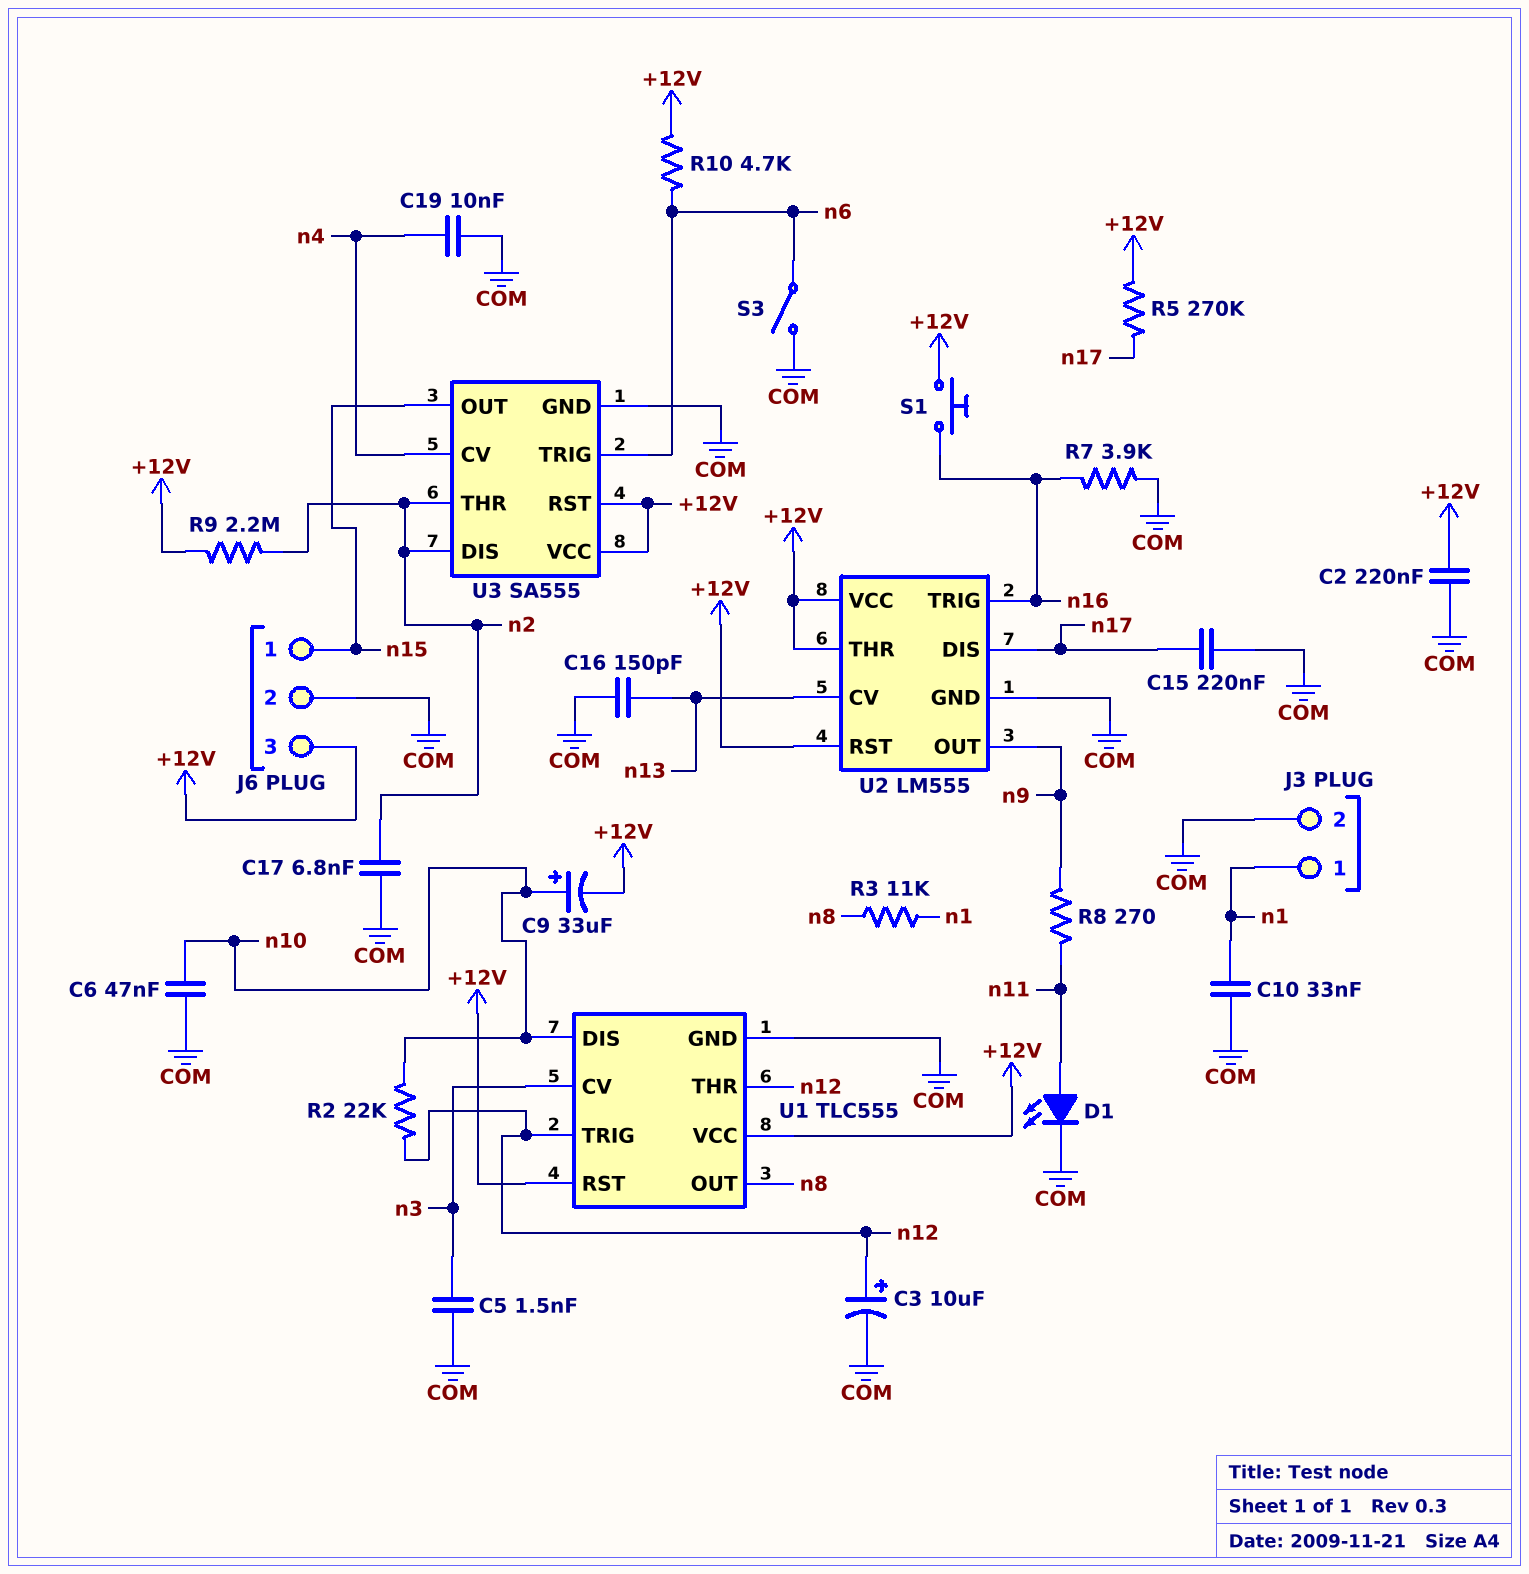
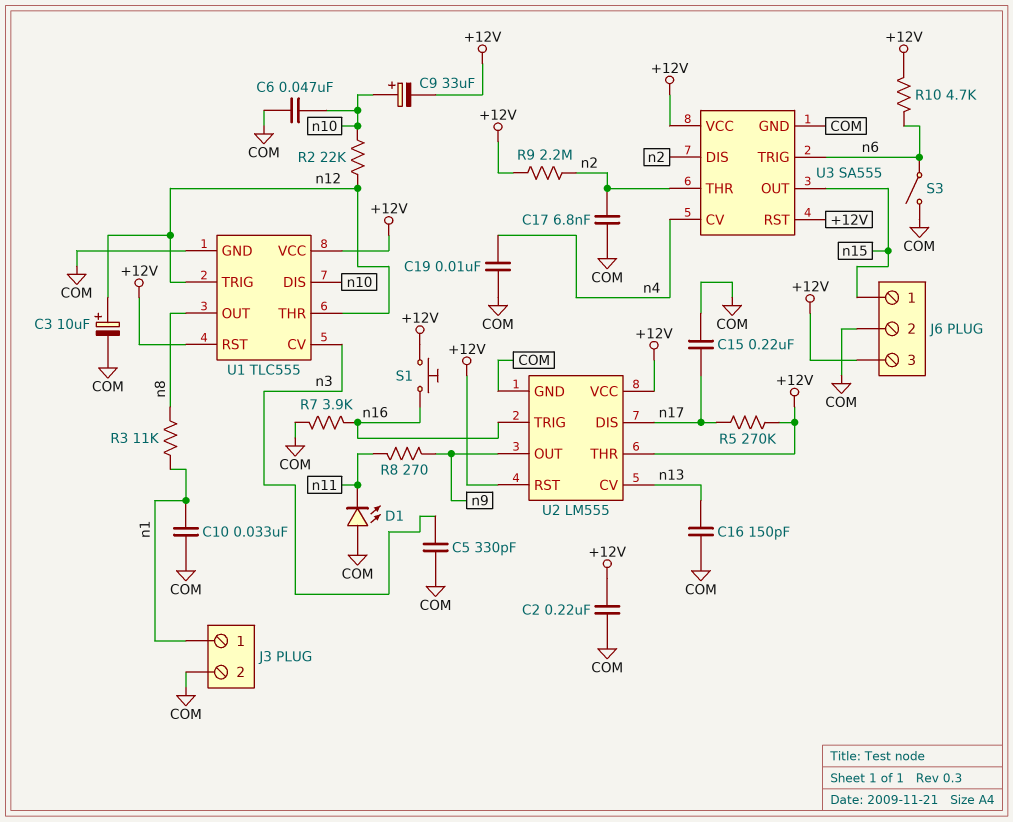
C5: 1.5nF (COM, n3) -> 330pF (COM, n3)
D1: LED (A n11, K COM) -> LED (A COM, K n11)

